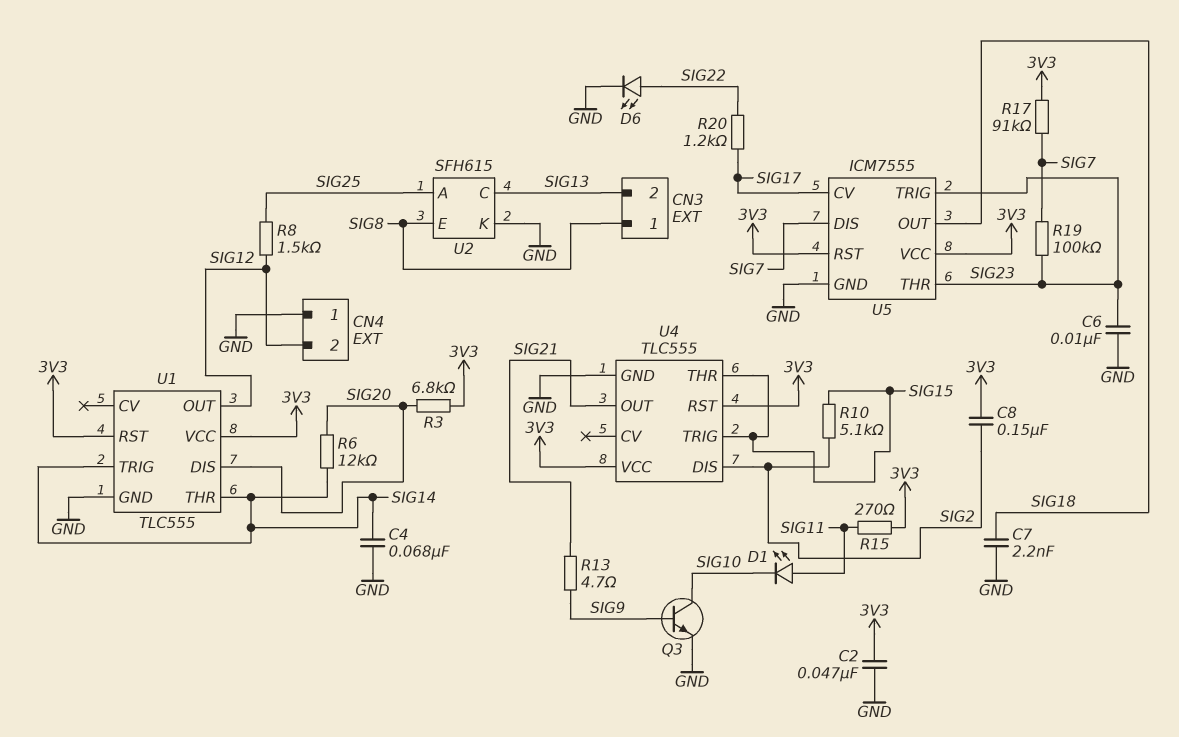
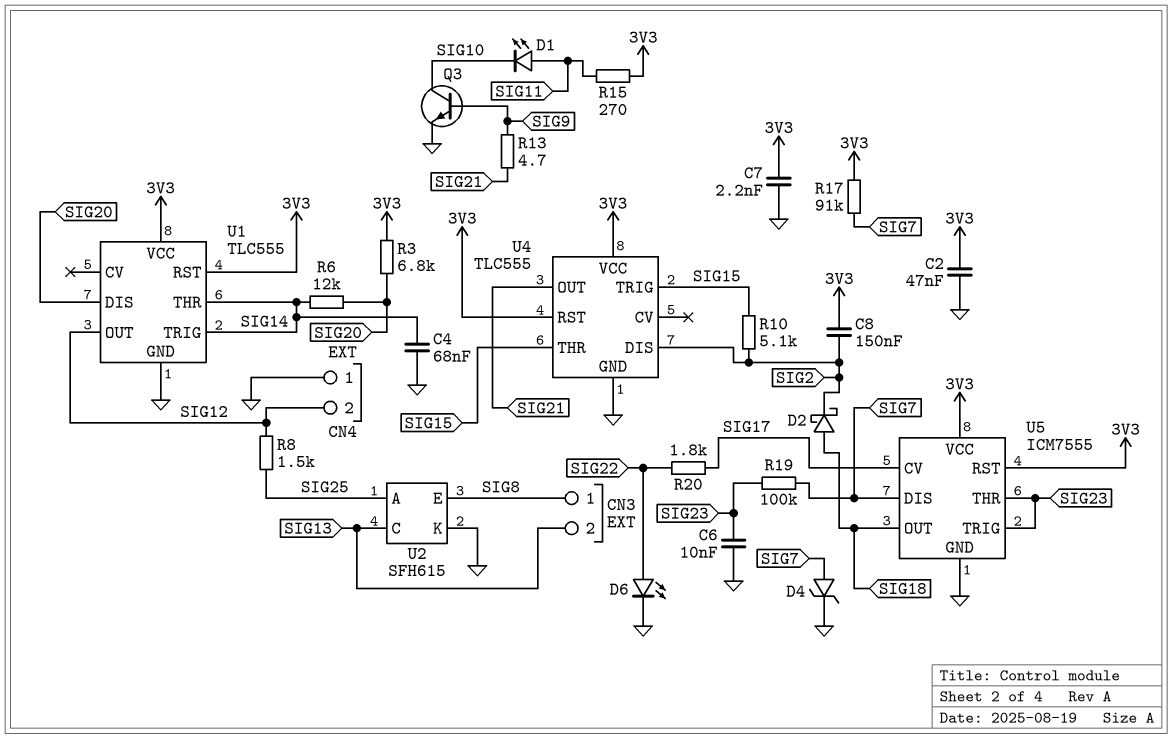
C7: 2.2nF (GND, SIG18) -> 2.2nF (3V3, GND)
D2: none -> schottky (A SIG18, K SIG2)
D4: none -> zener (A SIG7, K GND)
R20: 1.2k (SIG17, SIG22) -> 1.8k (SIG17, SIG22)

